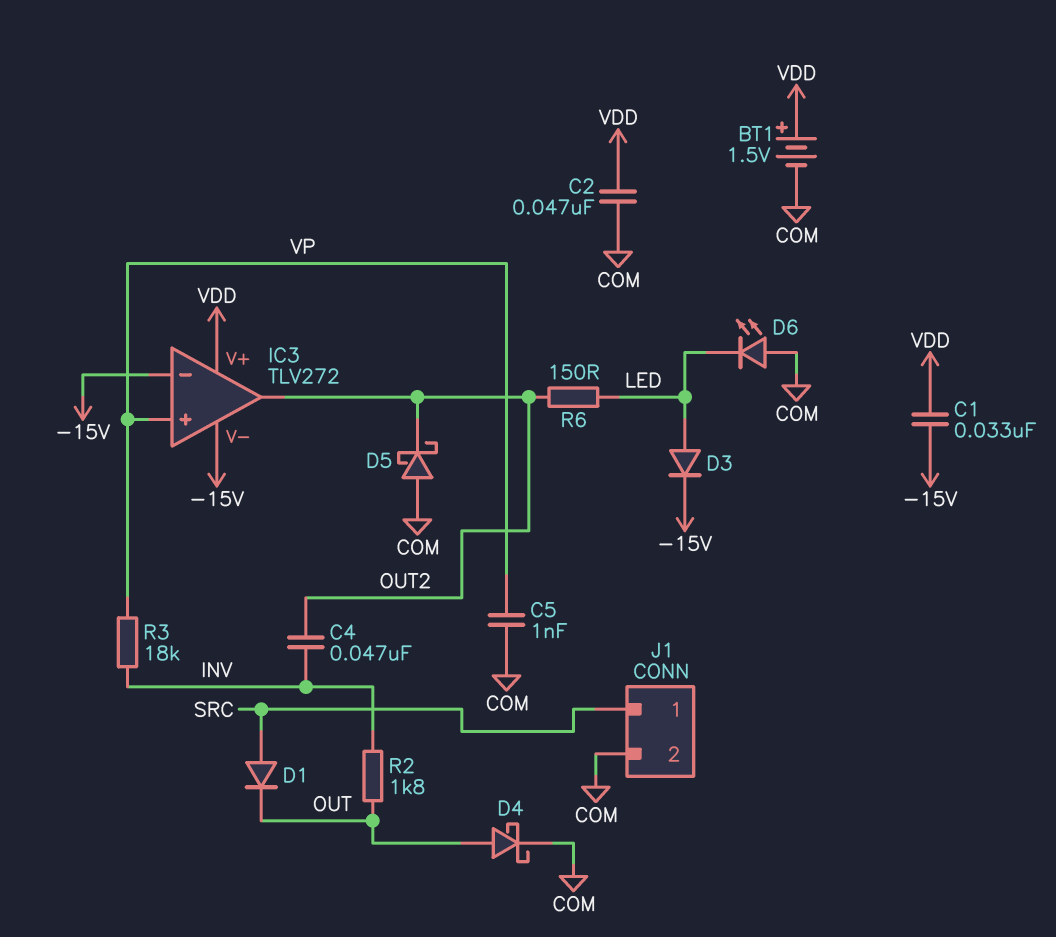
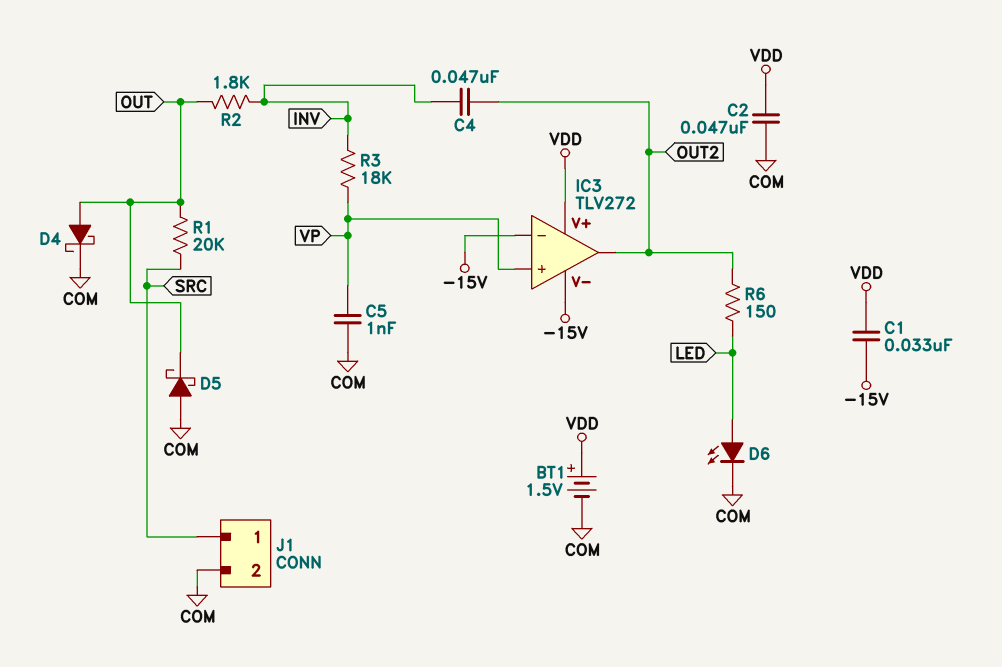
D1: diode (A SRC, K OUT) -> none
D3: diode (A LED, K -15V) -> none
D5: schottky (A COM, K OUT2) -> schottky (A COM, K OUT)
D6: LED (A COM, K LED) -> LED (A LED, K COM)
R1: none -> 20k (OUT, SRC)

